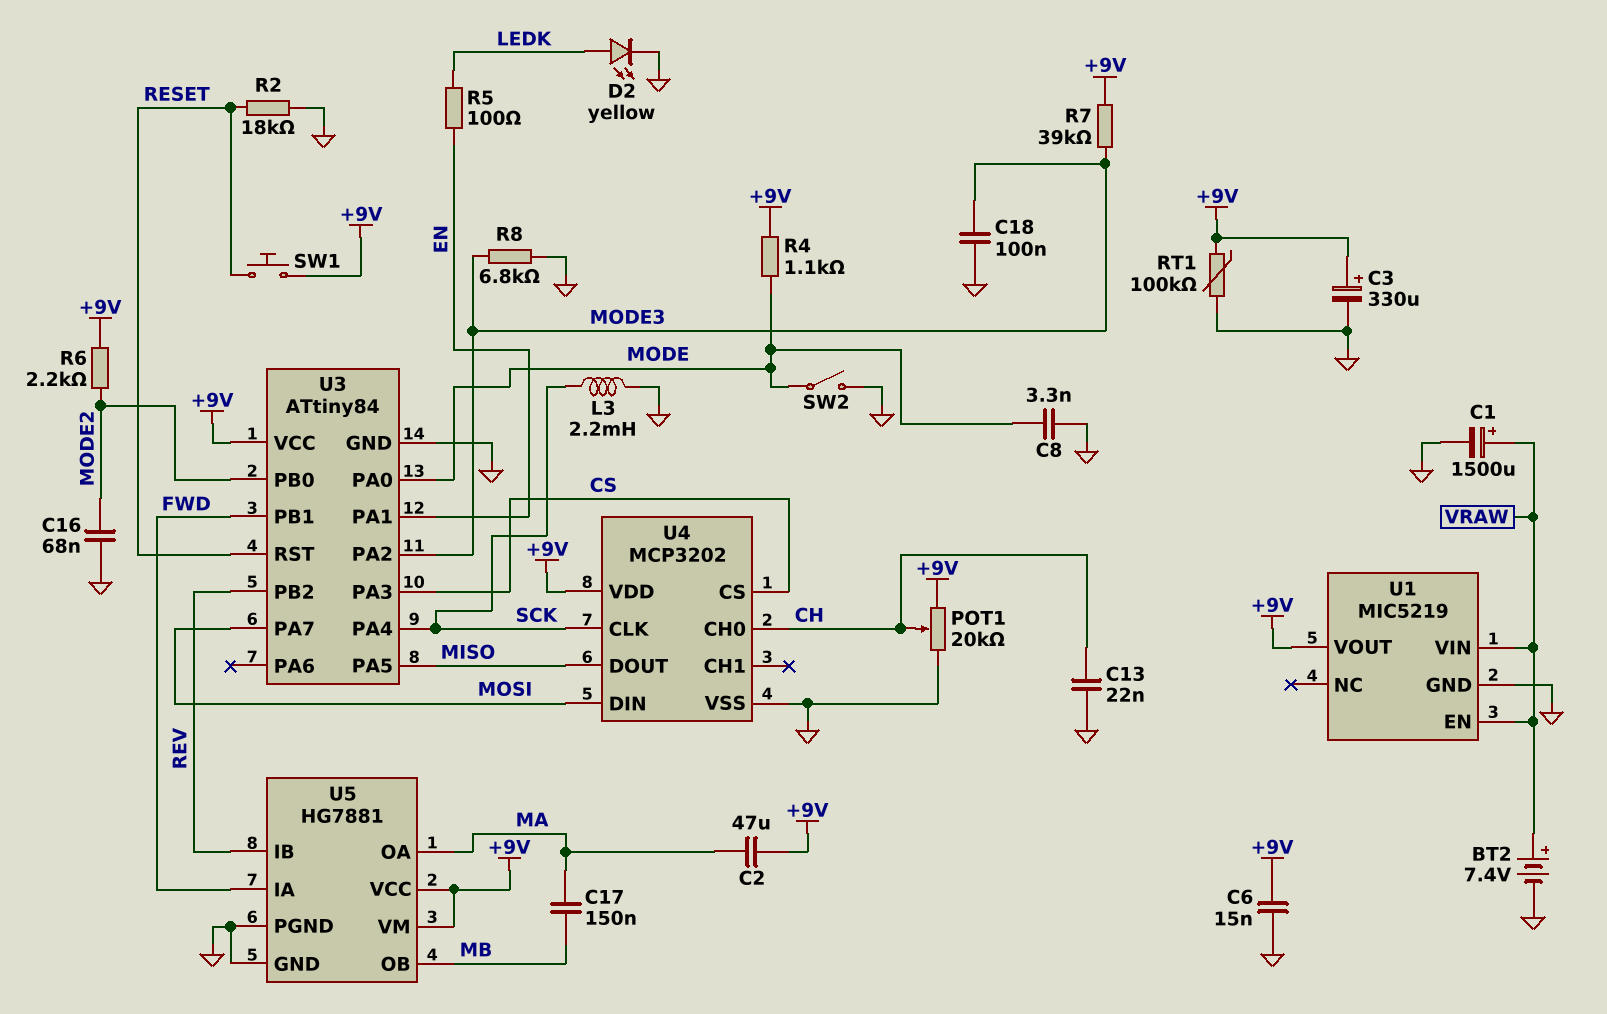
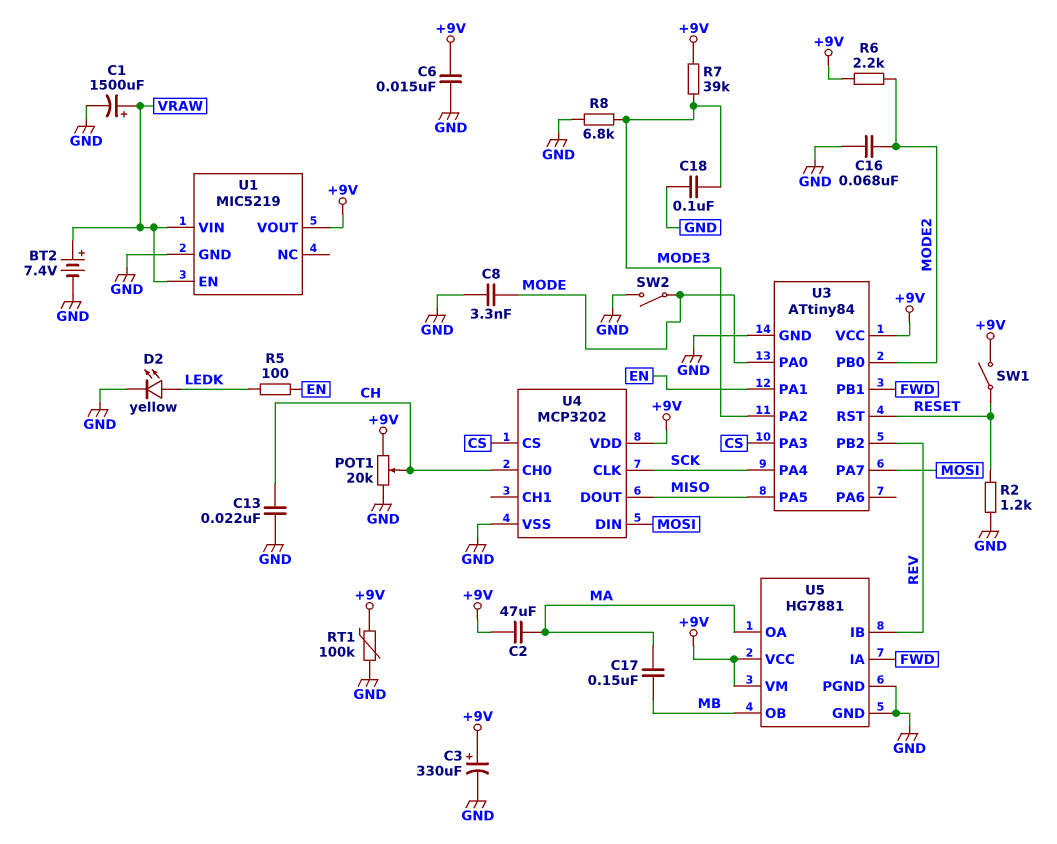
L3: 2.2mH (GND, SCK) -> none
R2: 18k (GND, RESET) -> 1.2k (GND, RESET)
R4: 1.1k (+9V, MODE) -> none
SW1: button (+9V, RESET) -> switch (+9V, RESET)

